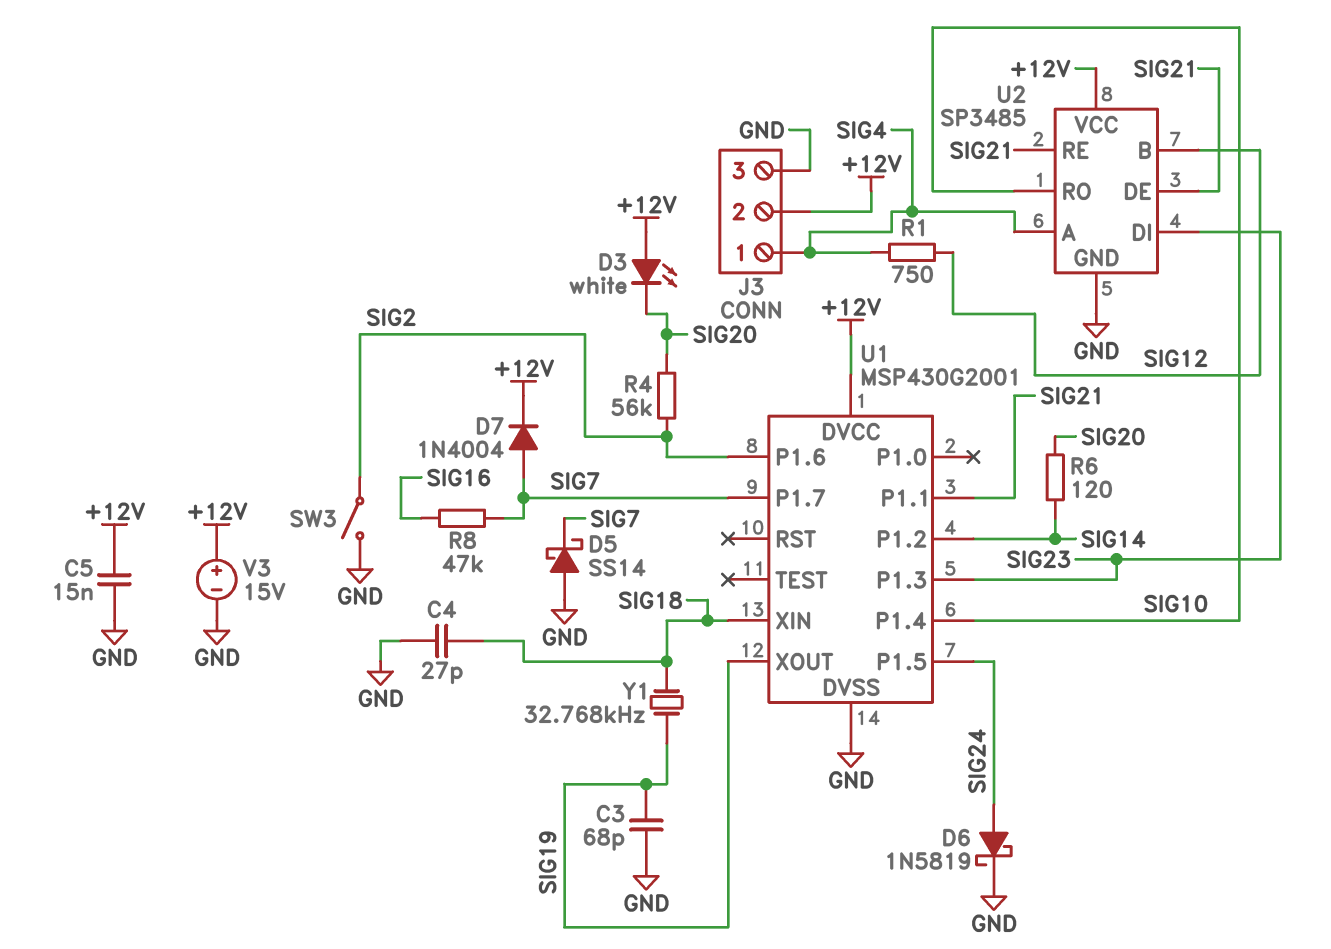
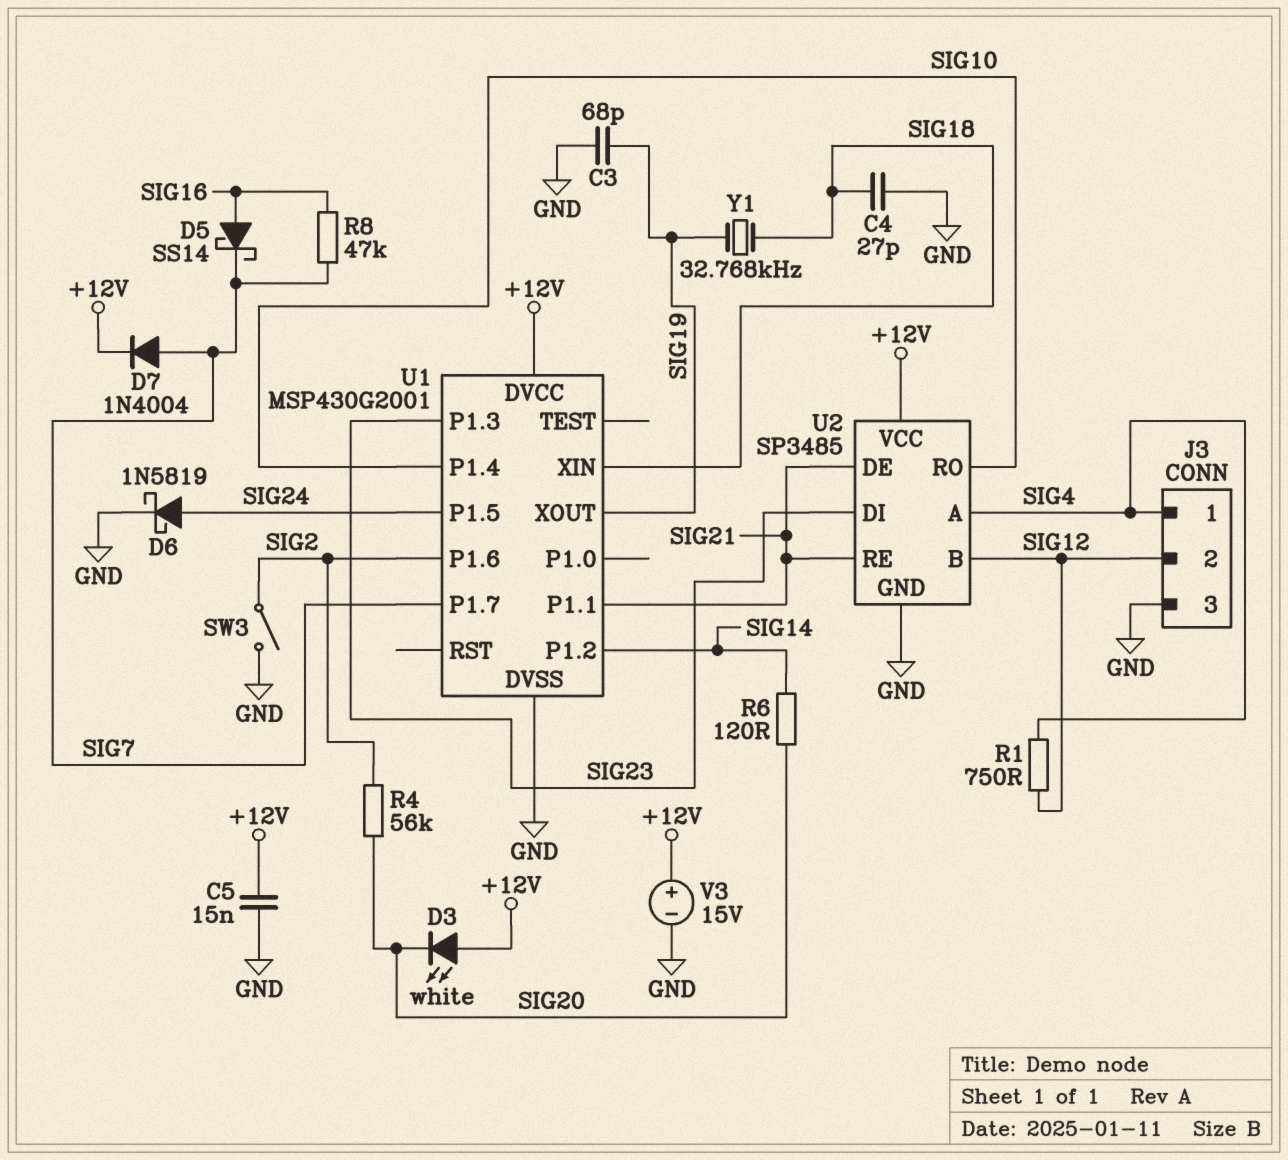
D5: schottky SS14 (A GND, K SIG7) -> schottky SS14 (A SIG16, K SIG7)
J3 pin 2: +12V -> SIG12

